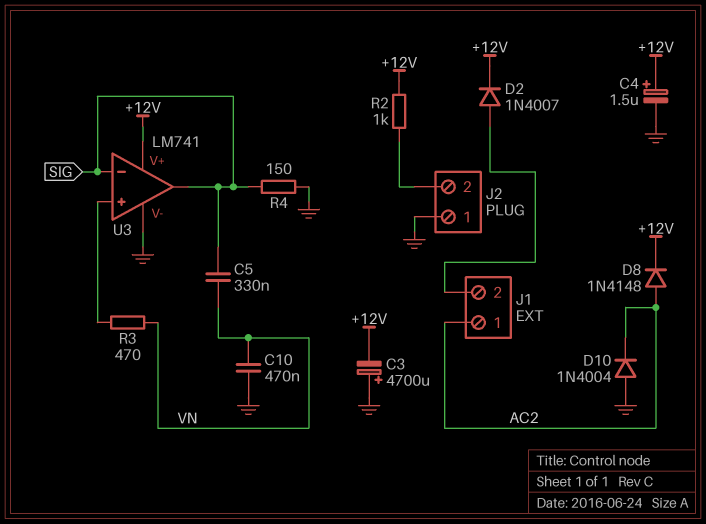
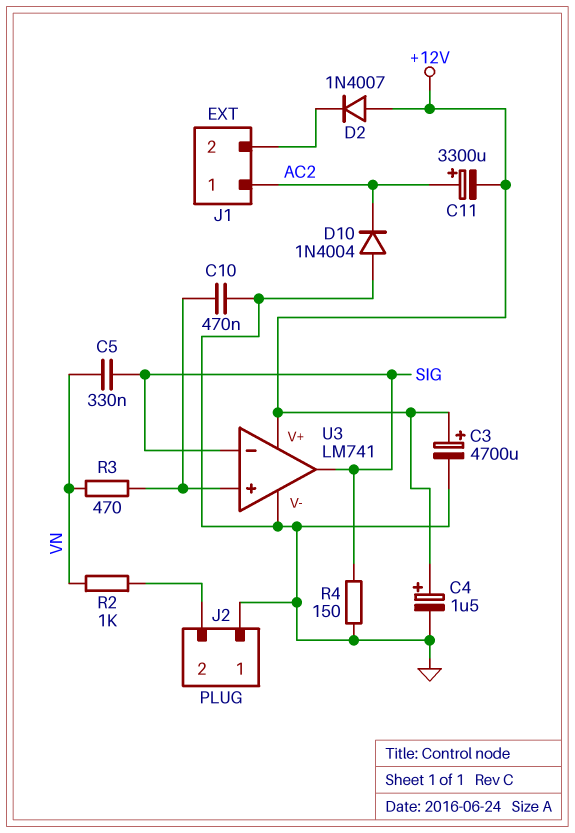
C3: 4700uF (plus GND, minus +12V) -> 4700uF (plus +12V, minus GND)
C10: 470nF (GND, VN) -> 470nF (GND, U3/in+)
C11: none -> 3300uF (plus AC2, minus +12V)
D2: diode 1N4007 (A J1/2, K +12V) -> diode 1N4007 (A +12V, K J1/2)
D8: diode 1N4148 (A AC2, K +12V) -> none
R2: 1k (+12V, J2/2) -> 1k (J2/2, VN)

